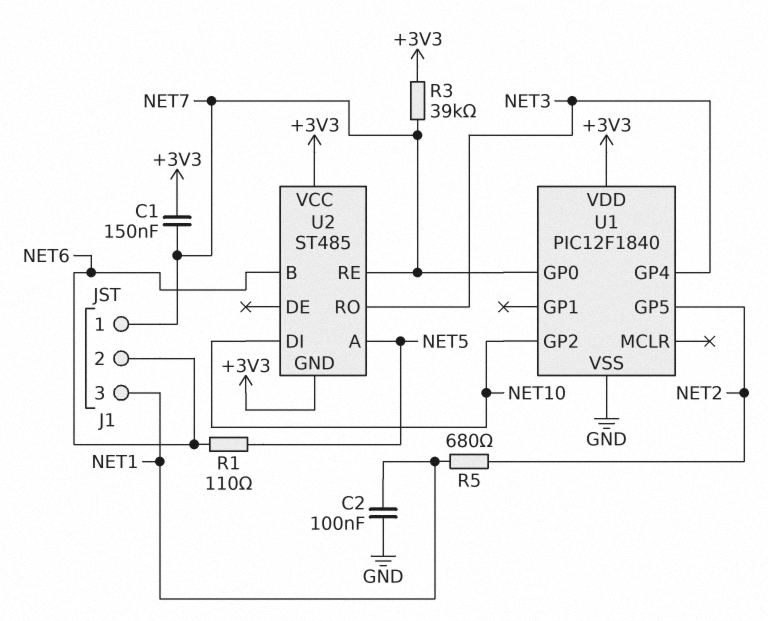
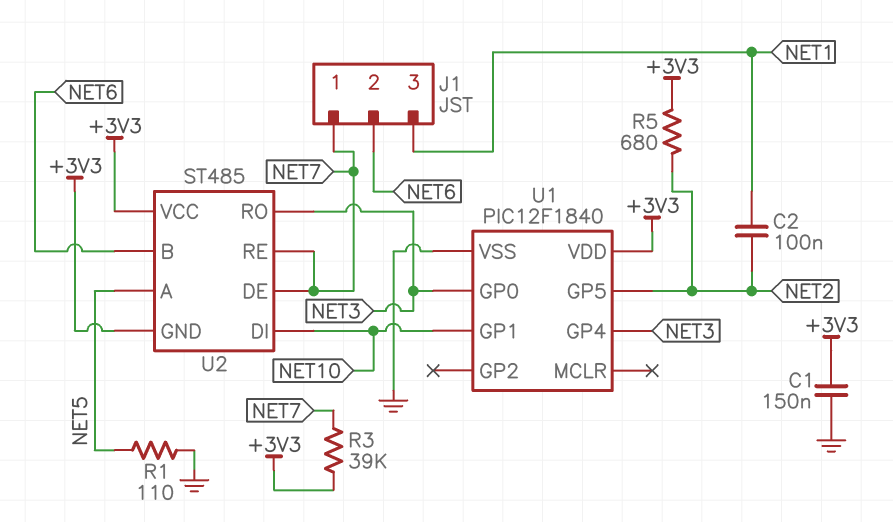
C1: 150nF (+3V3, NET7) -> 150nF (+3V3, GND)
C2: 100nF (GND, NET1) -> 100nF (NET1, NET2)
R1: 110 (NET5, NET6) -> 110 (GND, NET5)
R5: 680 (NET1, NET2) -> 680 (+3V3, NET2)
U1 pin GP0: NET7 -> NET3
U1 pin GP1: none -> NET10
U1 pin GP2: NET10 -> none
U2 pin DE: none -> NET7

